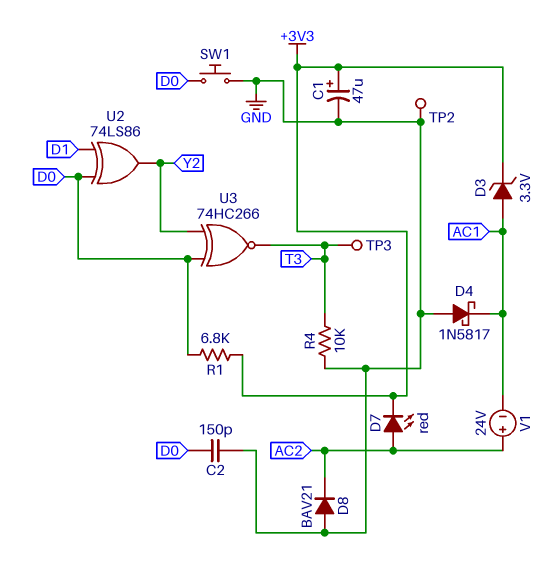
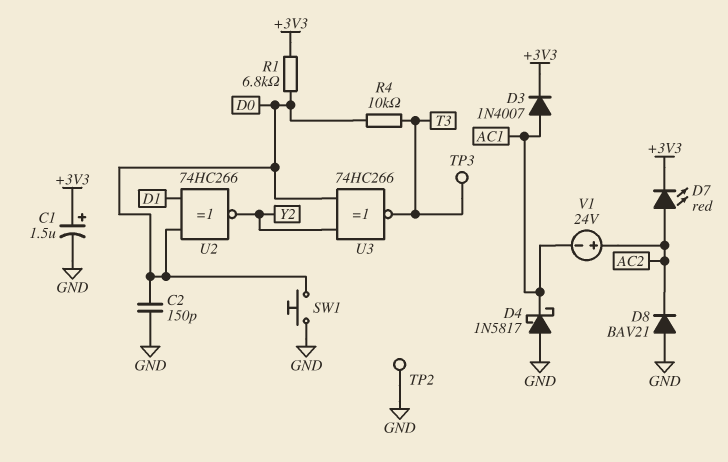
C1: 47uF (plus +3V3, minus GND) -> 1.5uF (plus +3V3, minus GND)
D3: zener 3.3V (A AC1, K +3V3) -> diode 1N4007 (A AC1, K +3V3)
R4: 10k (GND, T3) -> 10k (D0, T3)
U2: XOR 74LS86 (in D0, in D1, out Y2) -> XNOR 74HC266 (in D0, in D1, out Y2)

